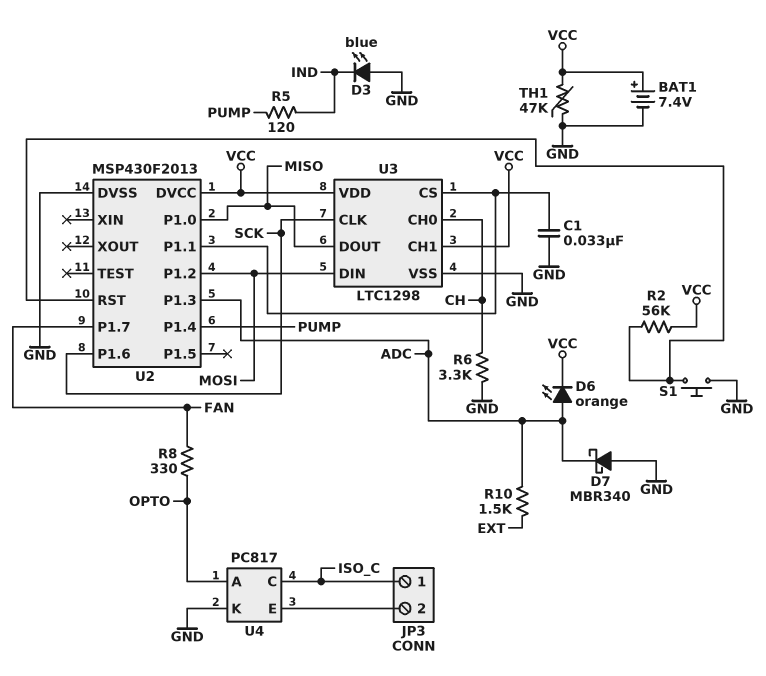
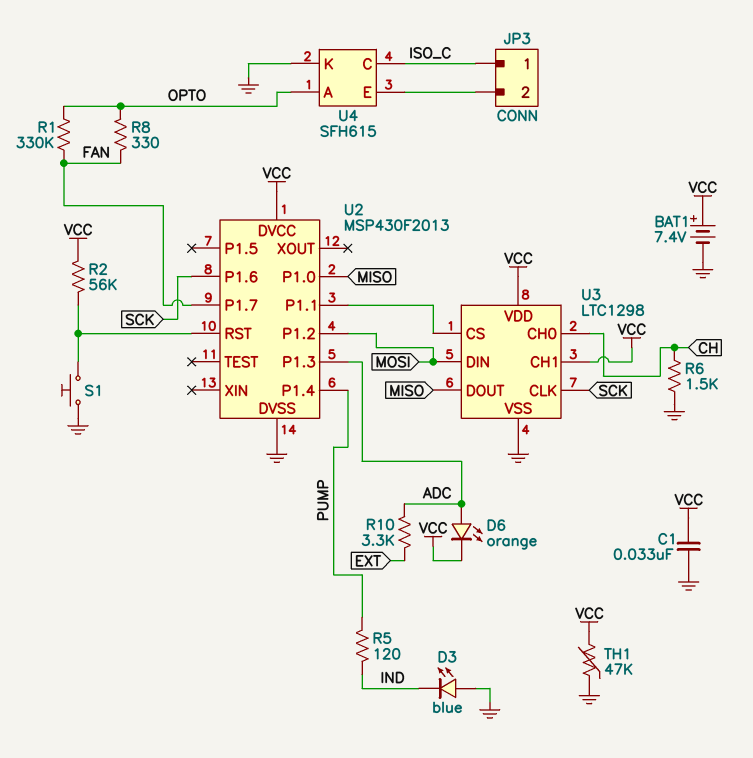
C1: 33nF (GND, U2/P1.1) -> 33nF (GND, VCC)
D7: schottky MBR340 (A GND, K ADC) -> none
R1: none -> 330k (FAN, OPTO)
R6: 3.3k (CH, GND) -> 1.5k (CH, GND)
R10: 1.5k (ADC, EXT) -> 3.3k (ADC, EXT)
U4: PC817 -> SFH615

